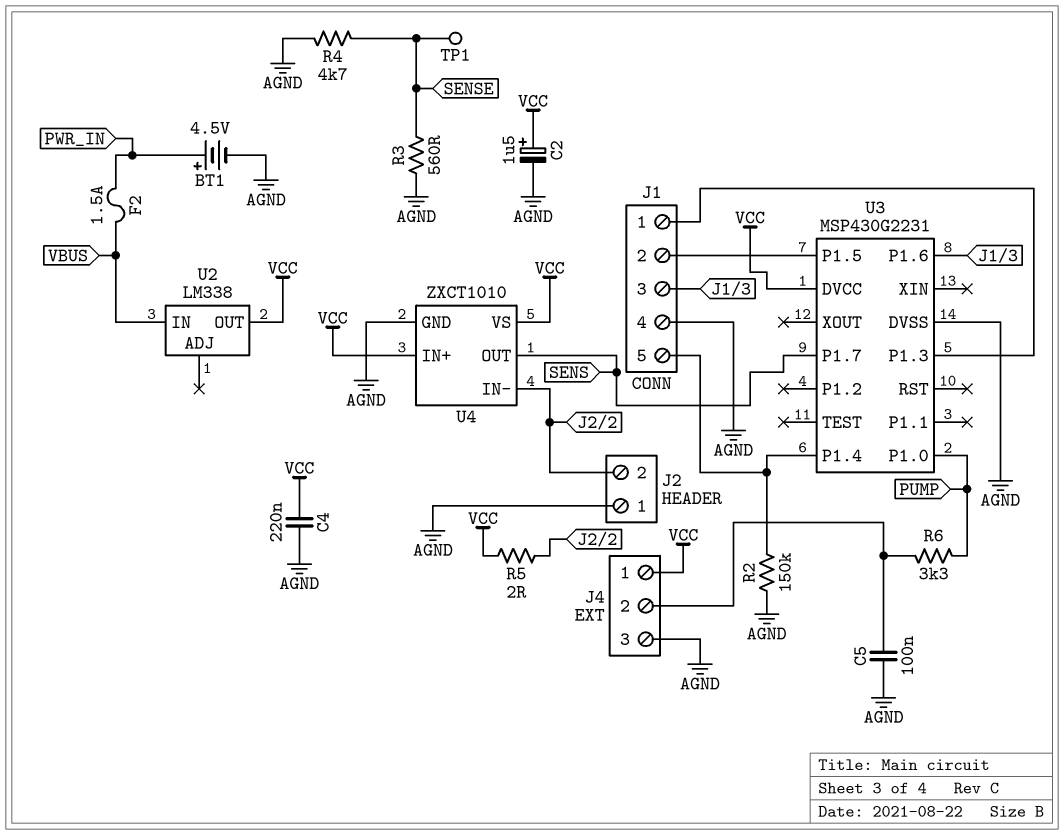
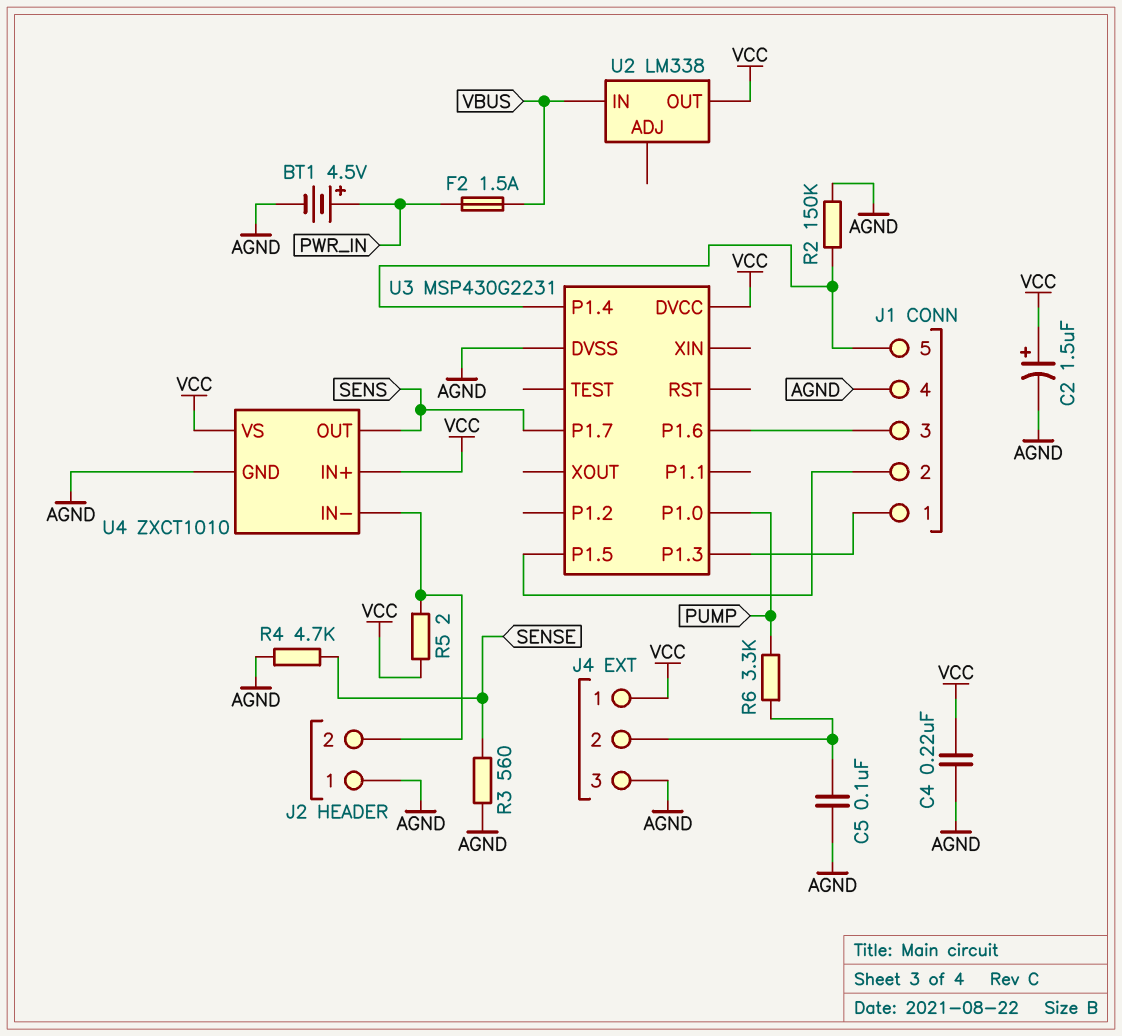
TP1: test point (SENSE) -> none

